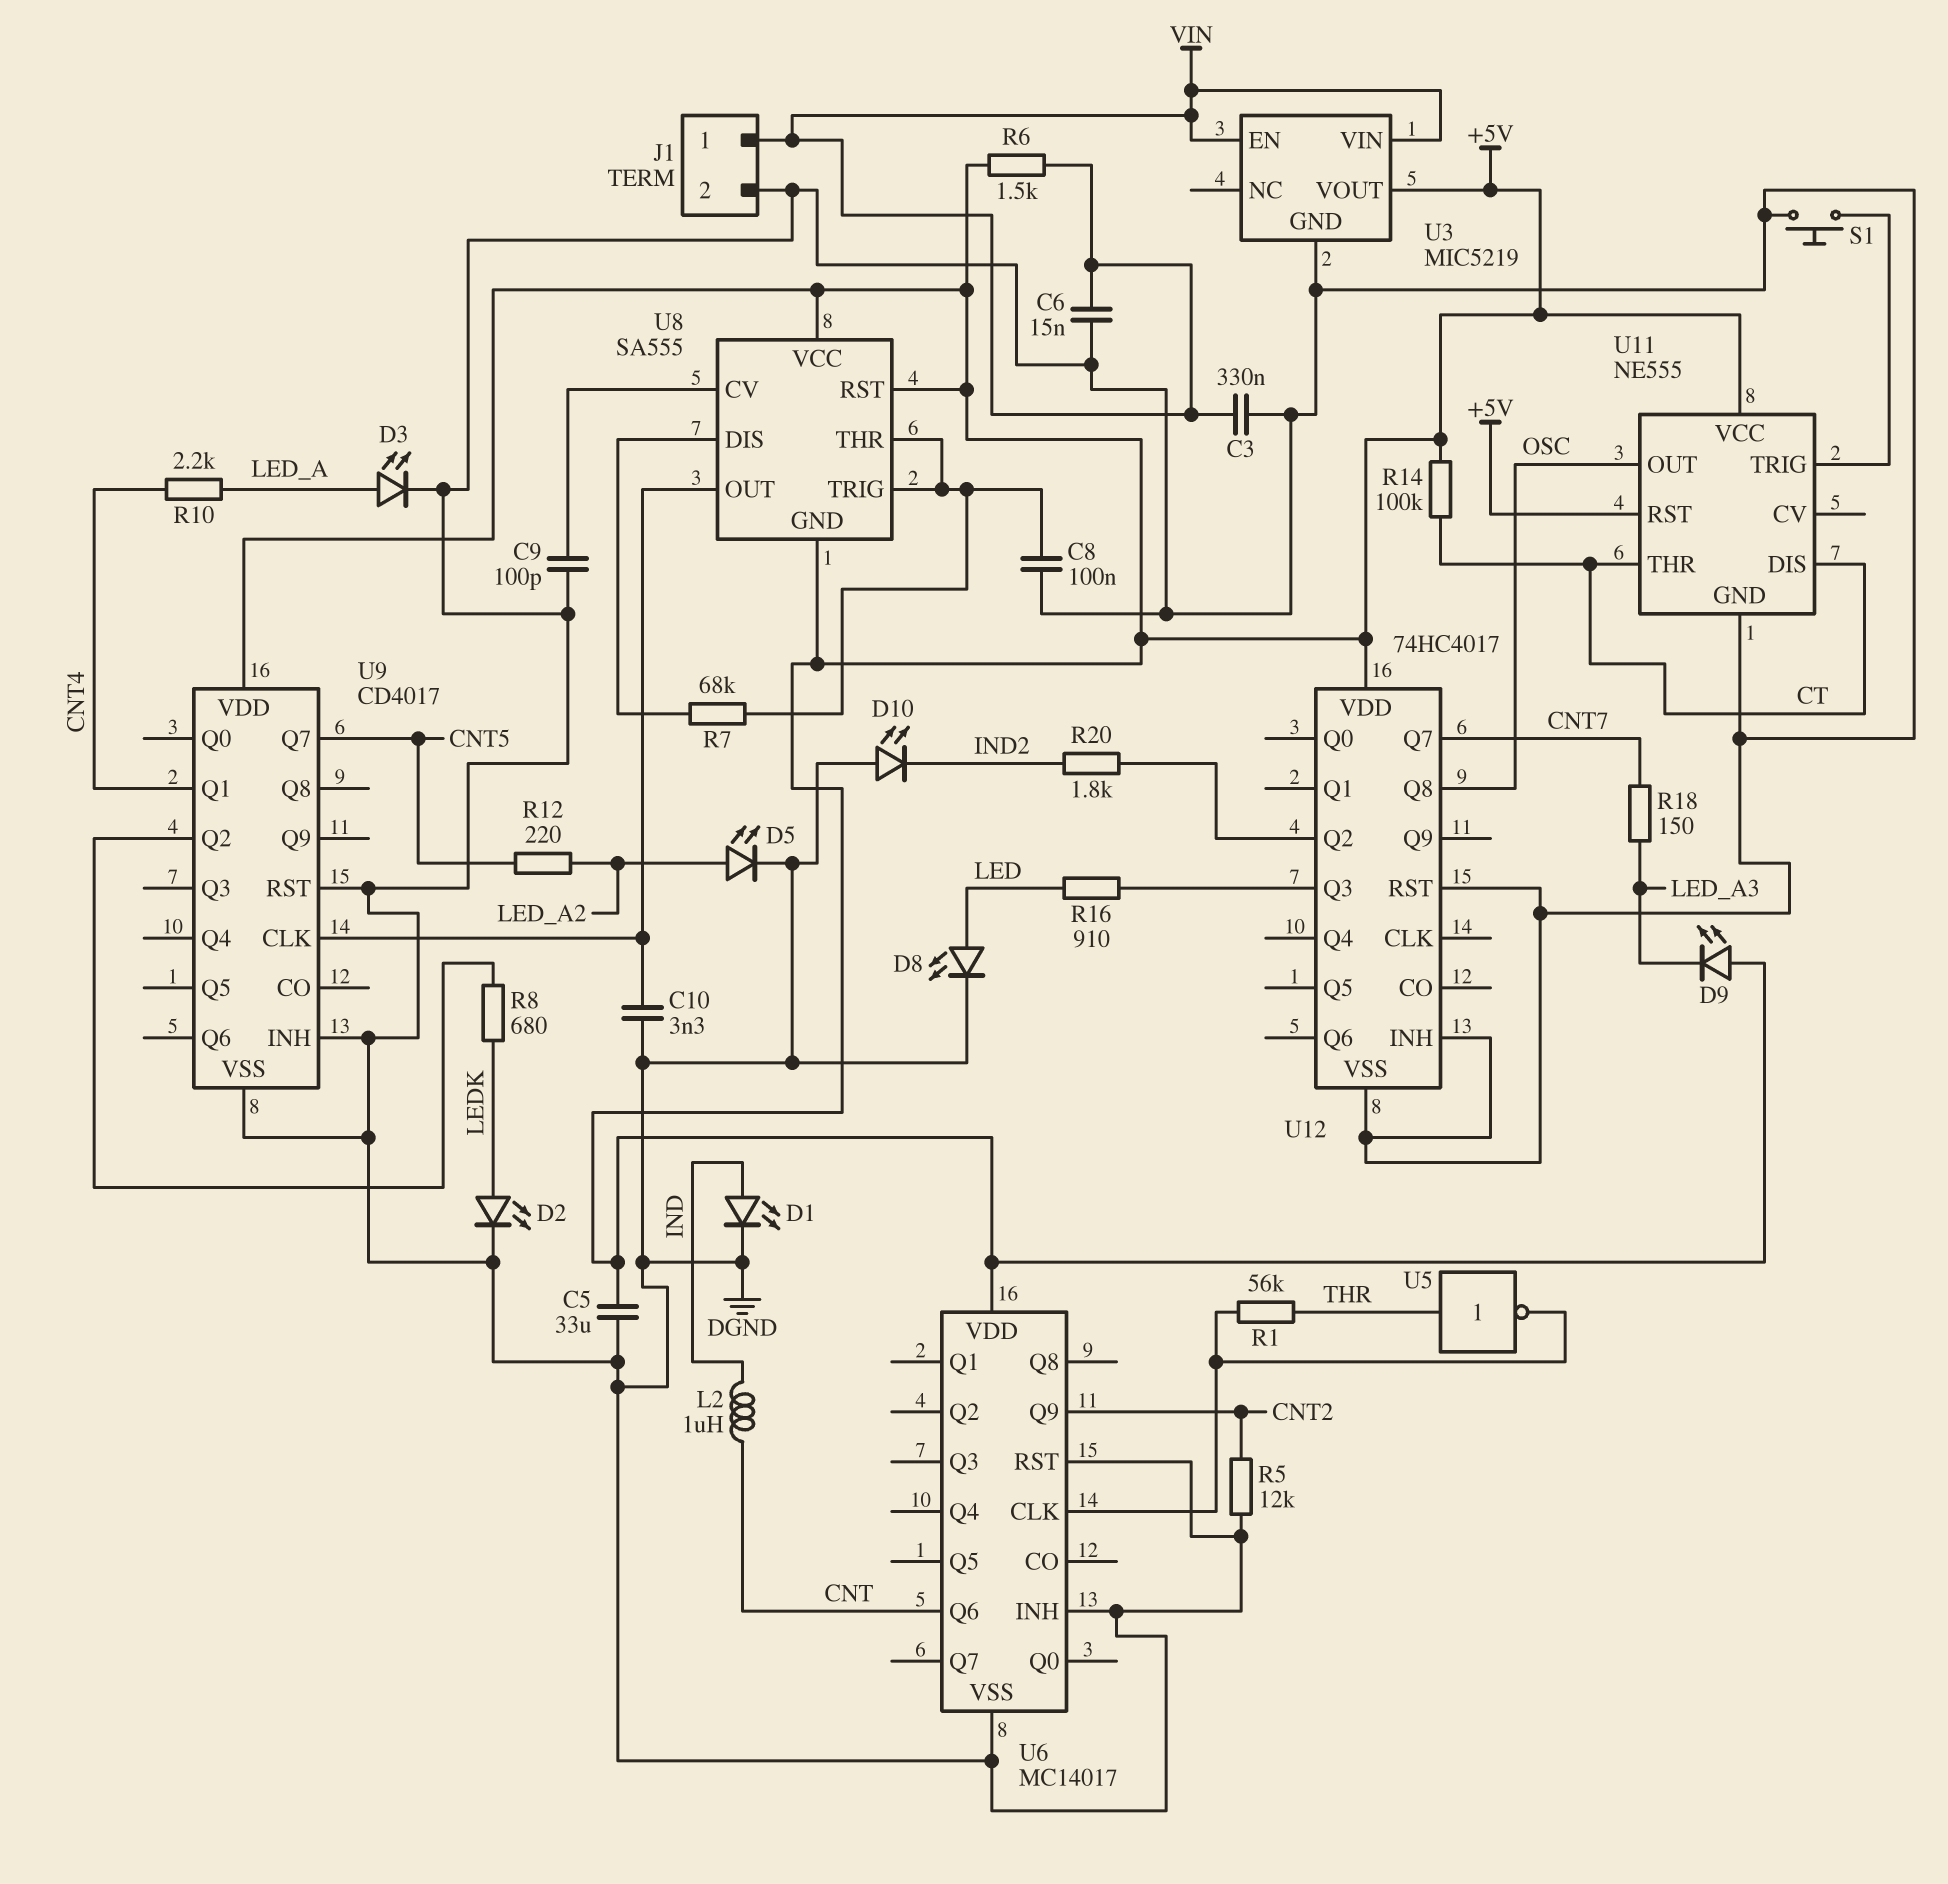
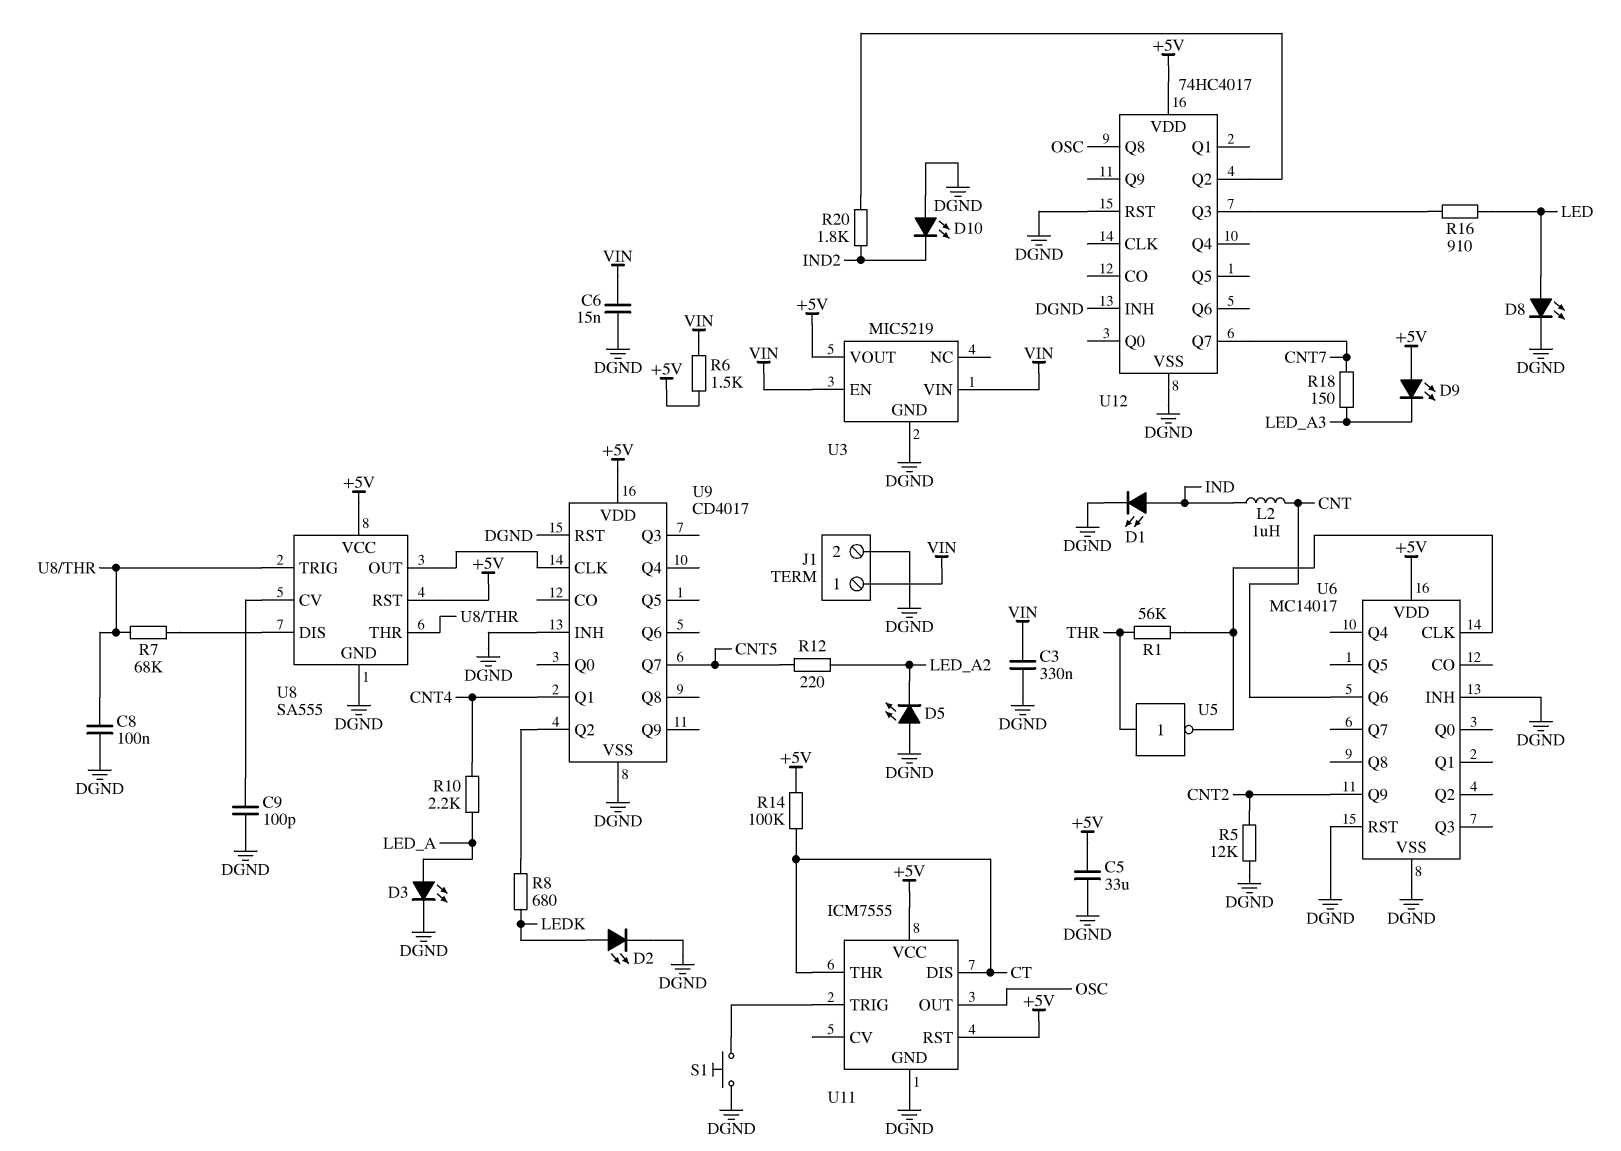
C10: 3.3nF (DGND, U8/OUT) -> none
D5: LED (A LED_A2, K DGND) -> LED (A DGND, K LED_A2)
U8 pin GND: +5V -> DGND
U11: NE555 -> ICM7555

